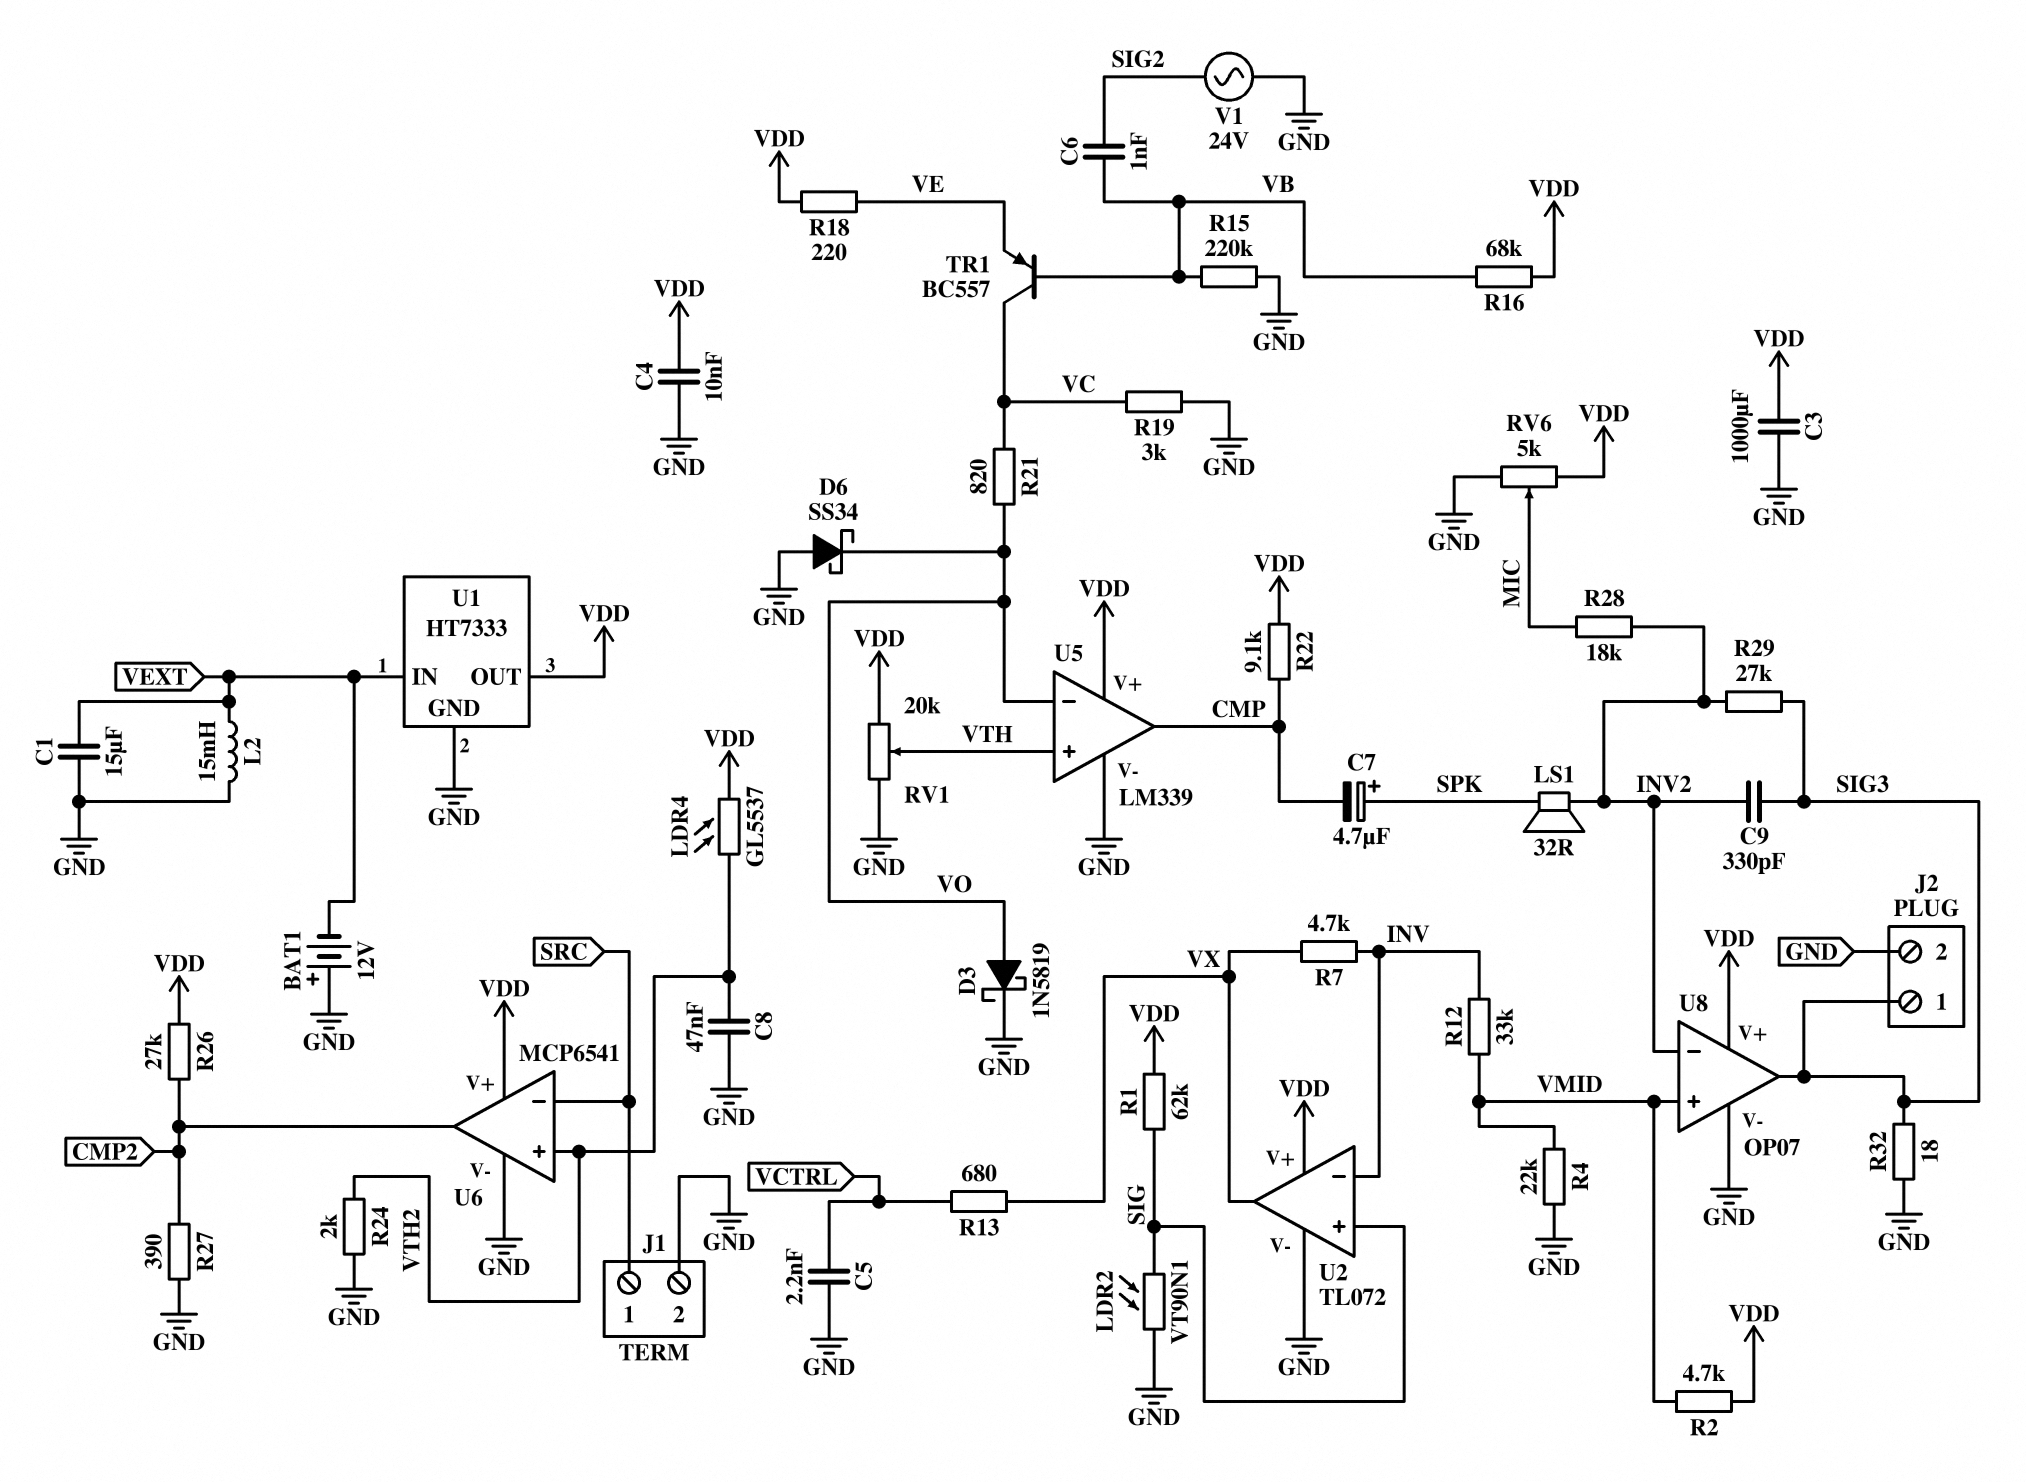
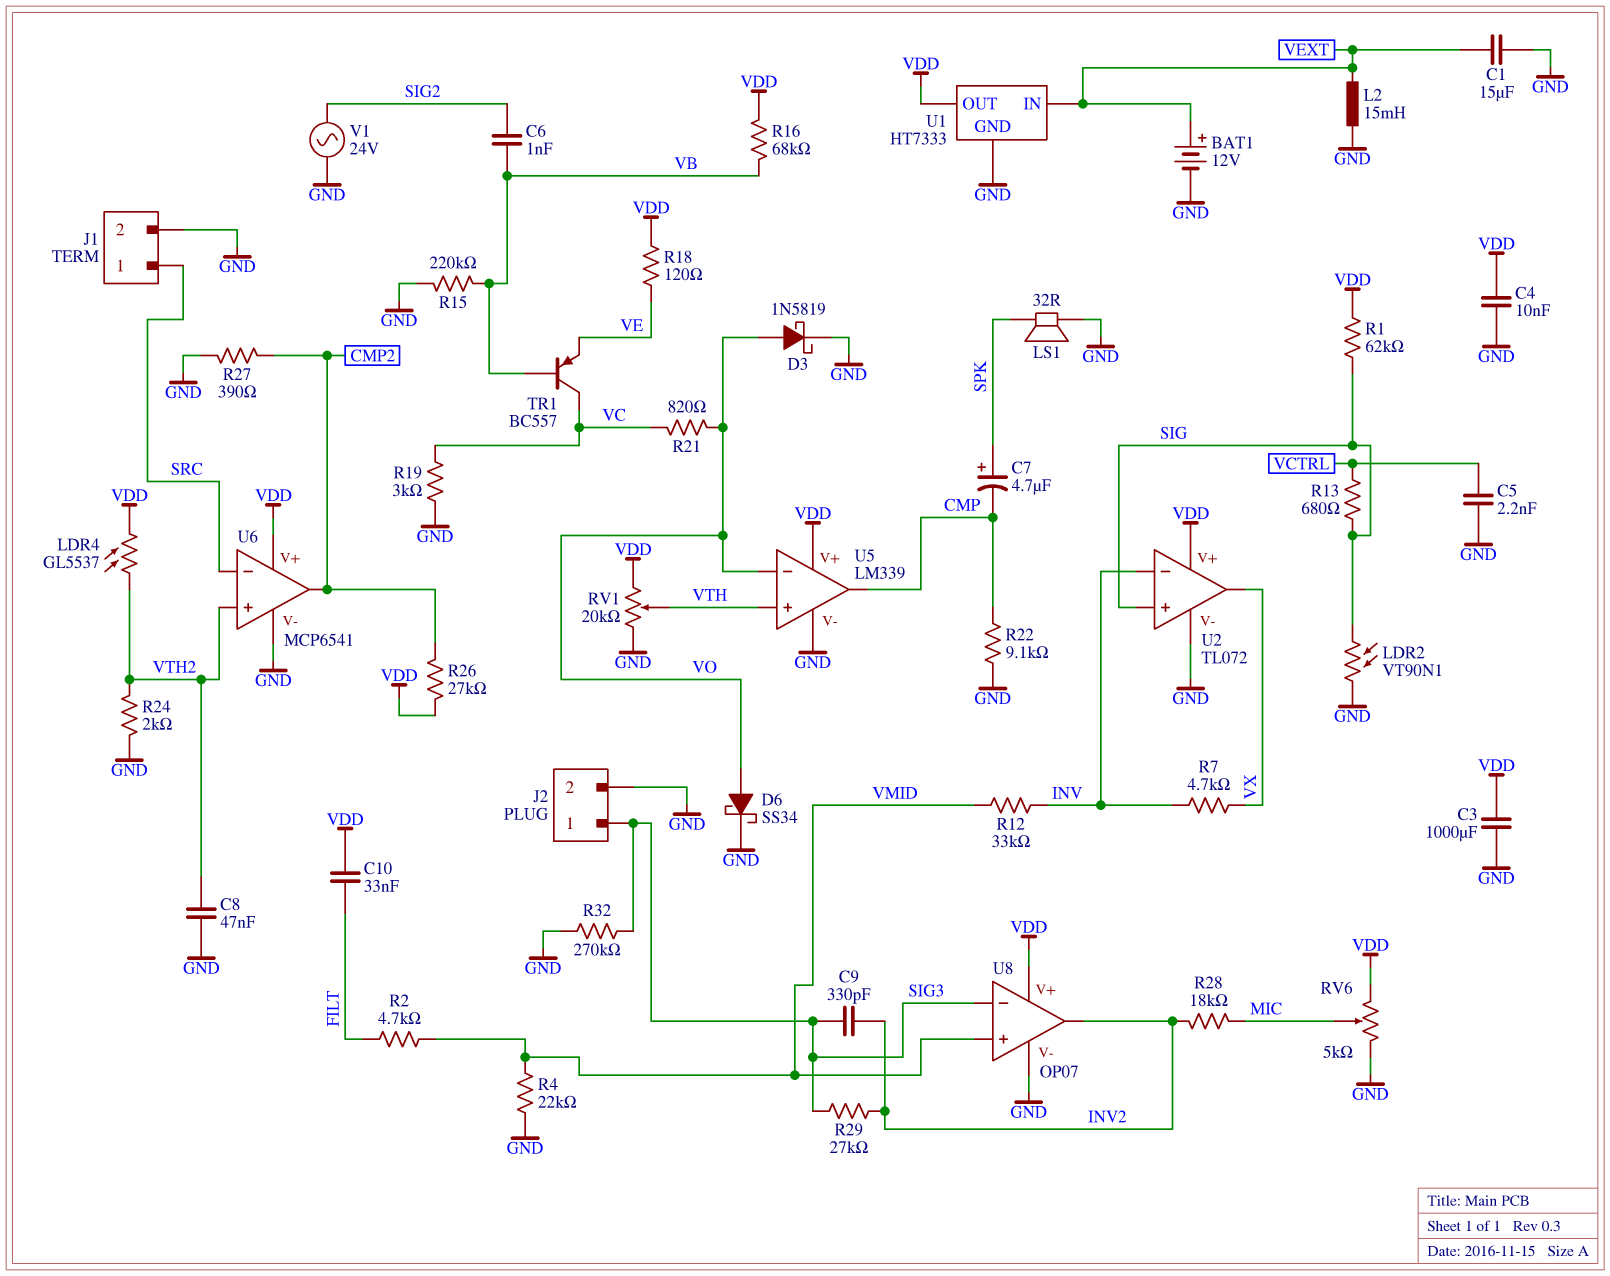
BAT1: 12V (plus GND, minus VEXT) -> 12V (plus VEXT, minus GND)
C10: none -> 33nF (FILT, VDD)
D6: schottky SS34 (A GND, K VO) -> schottky SS34 (A VO, K GND)
LS1: speaker 32R (INV2, SPK) -> speaker 32R (GND, SPK)
R2: 4.7k (VDD, VMID) -> 4.7k (FILT, VMID)
R13: 680 (VCTRL, VX) -> 680 (SIG, VCTRL)
R18: 220 (VDD, VE) -> 120 (VDD, VE)
R22: 9.1k (CMP, VDD) -> 9.1k (CMP, GND)
R32: 18 (GND, SIG3) -> 270k (GND, SIG3)
U8 pin in-: INV2 -> SIG3
U8 pin out: SIG3 -> INV2

